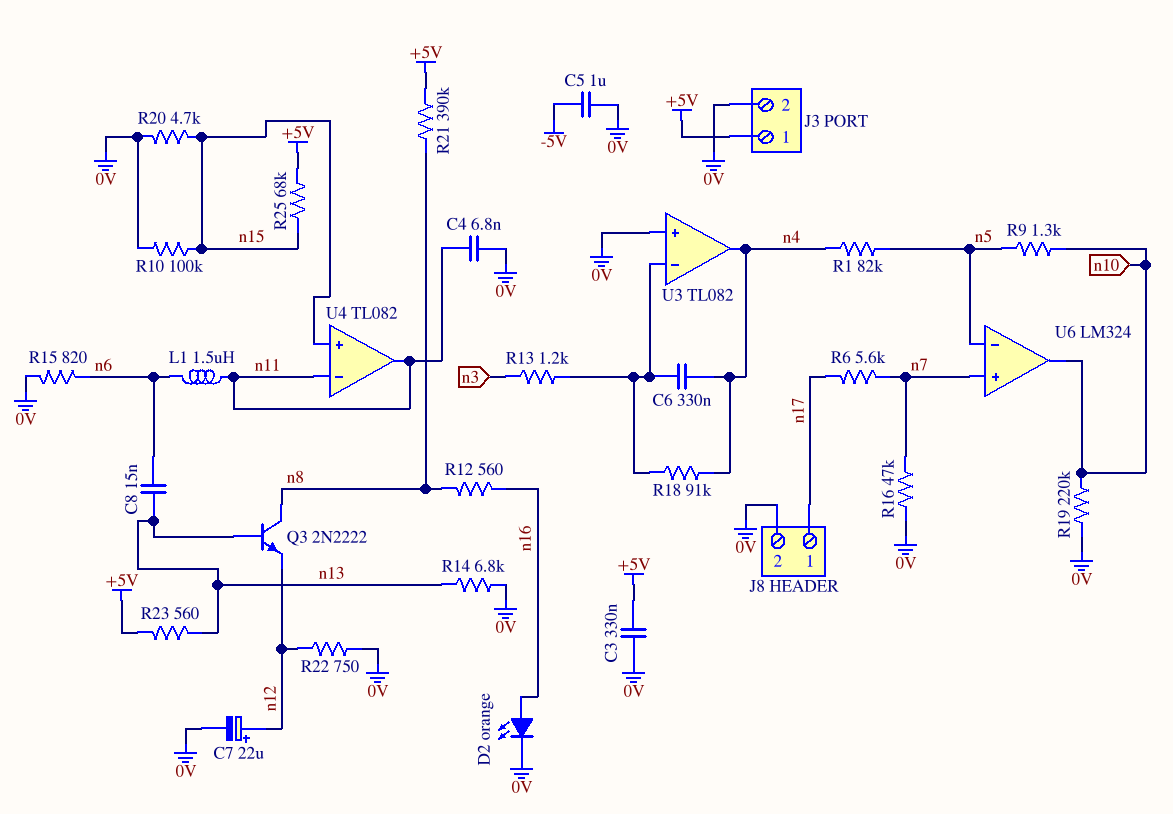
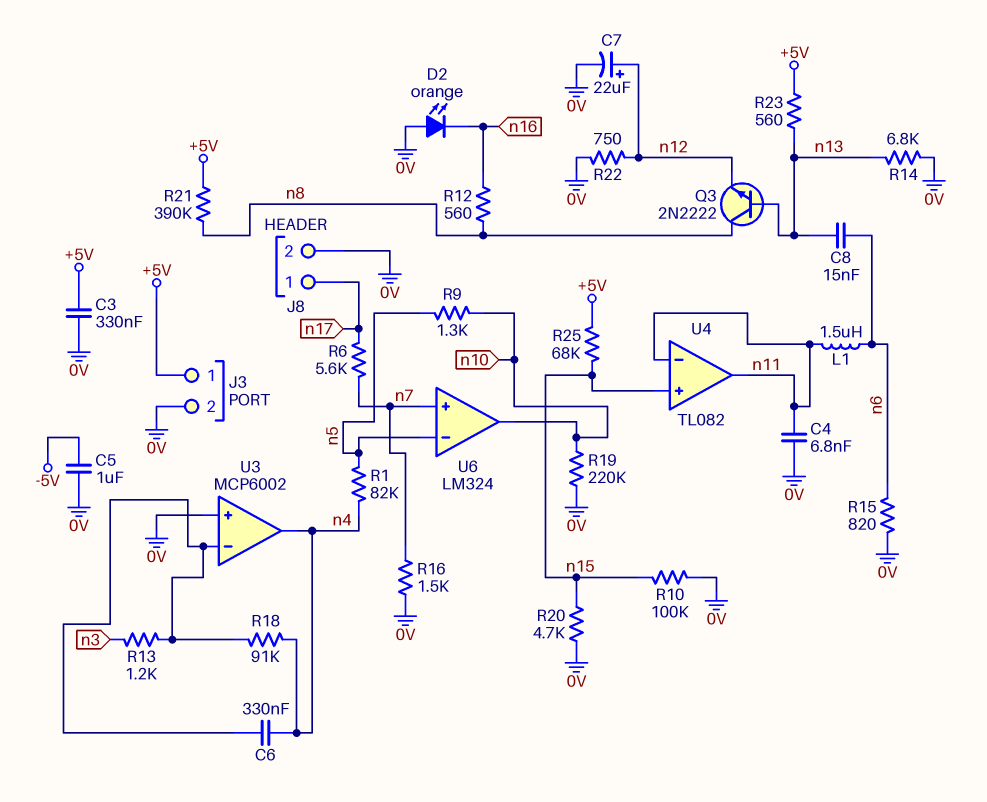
D2: LED orange (A n16, K 0V) -> LED orange (A 0V, K n16)
R16: 47k (0V, n7) -> 1.5k (0V, n7)
U3: TL082 -> MCP6002

